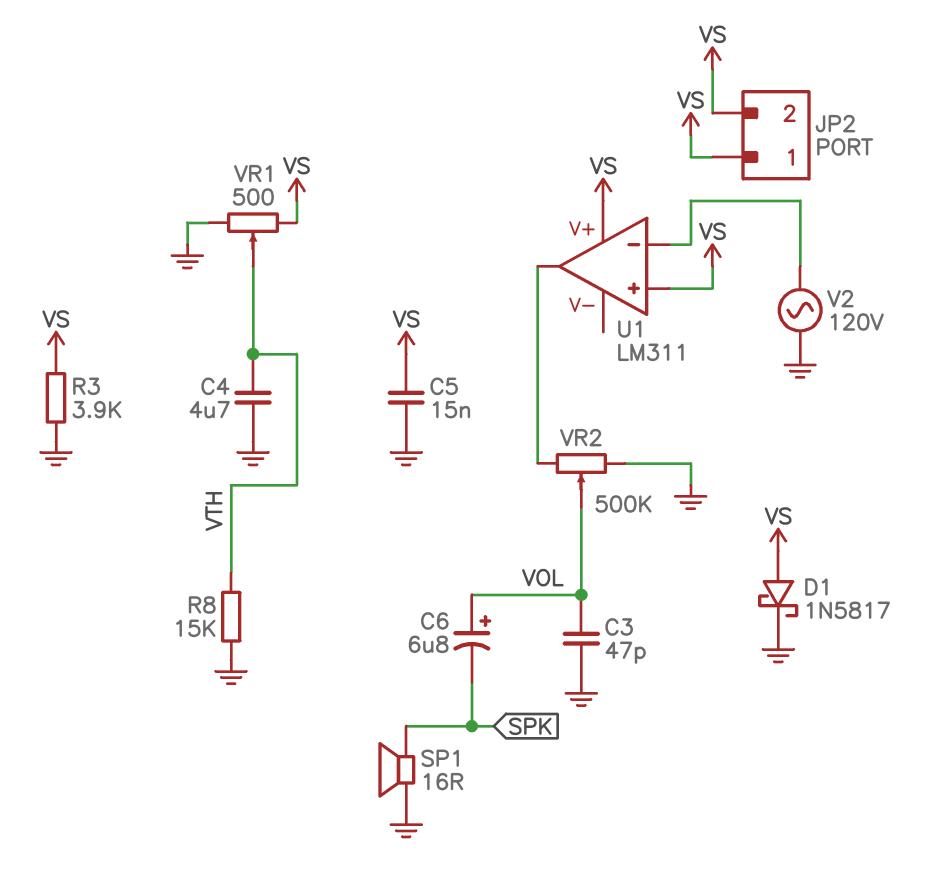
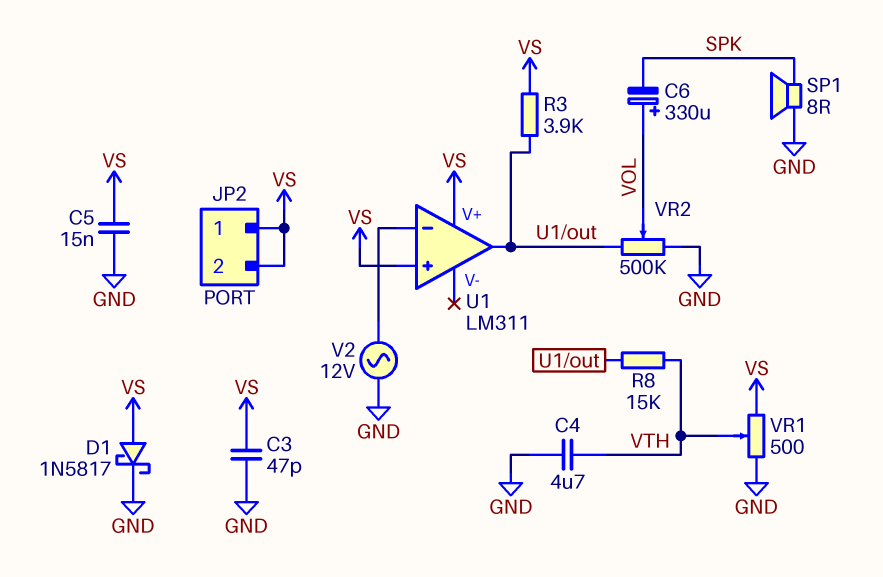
C3: 47pF (GND, VOL) -> 47pF (GND, VS)
C6: 6.8uF (plus VOL, minus SPK) -> 330uF (plus VOL, minus SPK)
R3: 3.9k (GND, VS) -> 3.9k (U1/out, VS)
R8: 15k (GND, VTH) -> 15k (U1/out, VTH)
SP1: speaker 16R (GND, SPK) -> speaker 8R (GND, SPK)
V2: AC 120V (GND, U1/in-) -> AC 12V (GND, U1/in-)

